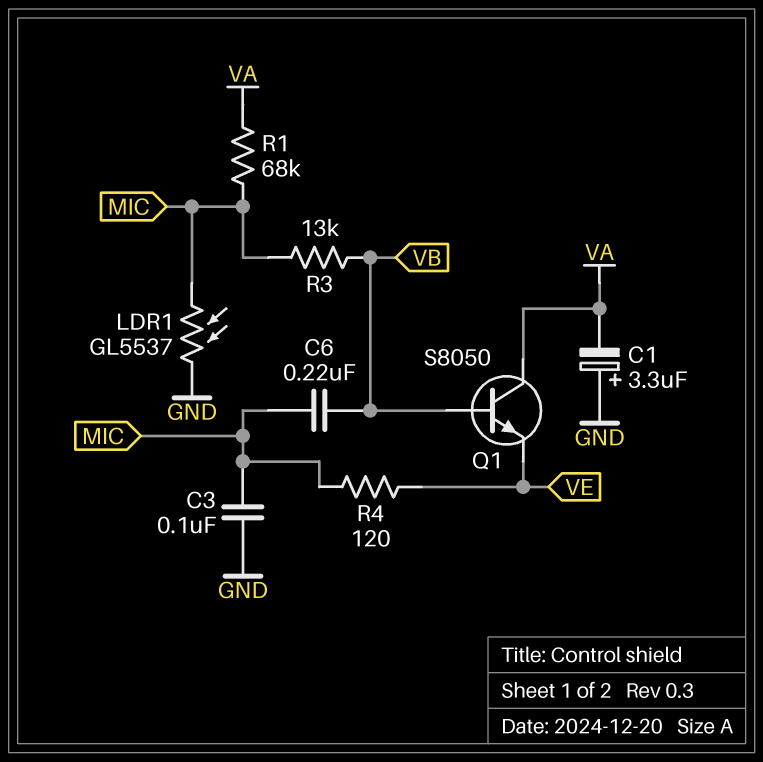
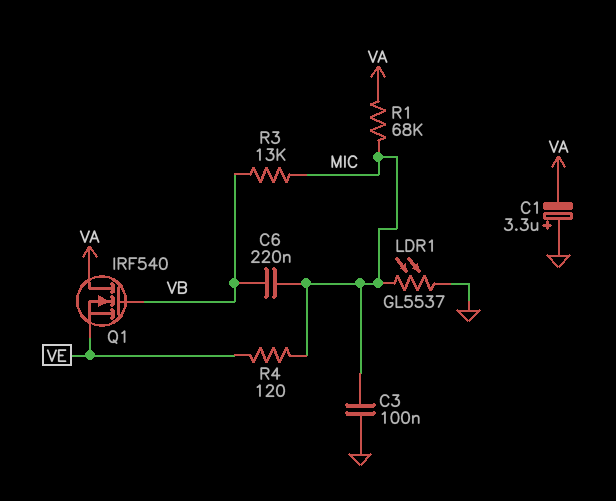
Q1: NPN S8050 (B VB, C VA, E VE) -> NMOS IRF540 (G VB, D VA, S VE)

